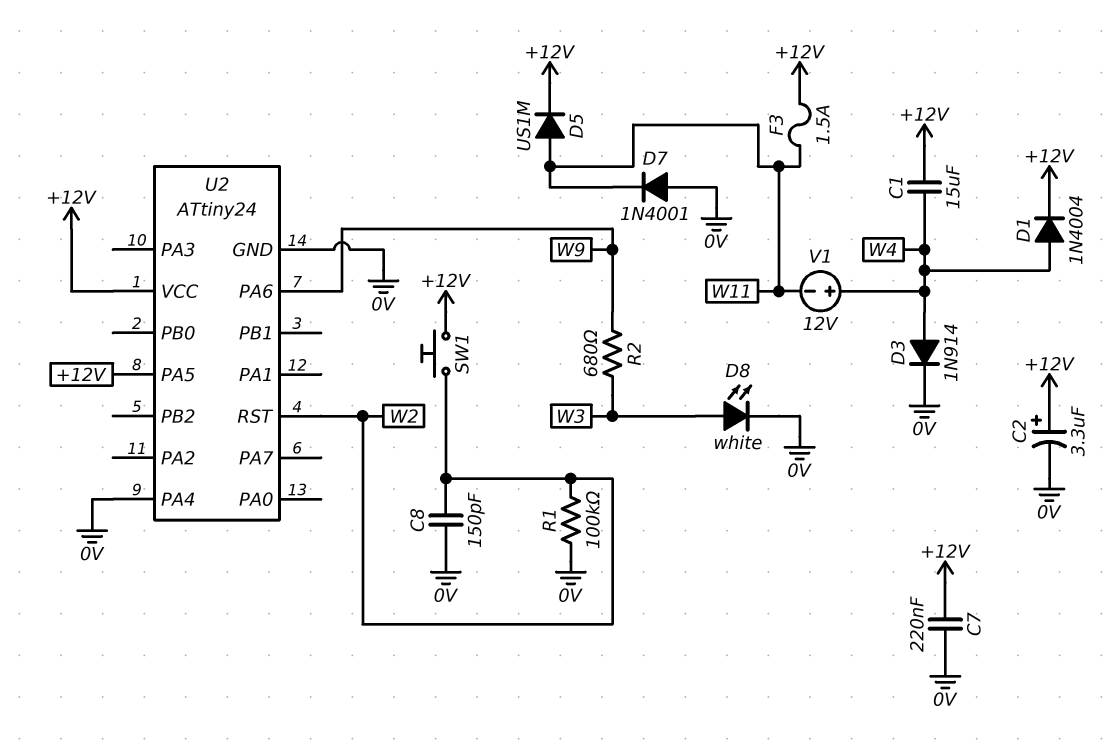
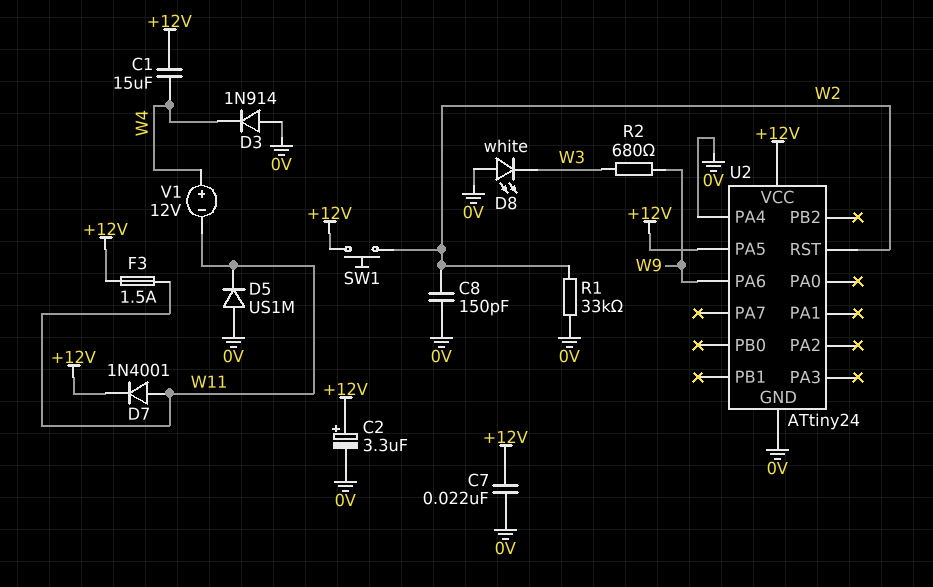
C7: 220nF (+12V, 0V) -> 22nF (+12V, 0V)
D1: diode 1N4004 (A W4, K +12V) -> none
D3: diode 1N914 (A W4, K 0V) -> diode 1N914 (A 0V, K W4)
D5: diode US1M (A W11, K +12V) -> diode US1M (A 0V, K W11)
D7: diode 1N4001 (A 0V, K W11) -> diode 1N4001 (A W11, K +12V)
D8: LED white (A W3, K 0V) -> LED white (A 0V, K W3)
R1: 100k (0V, W2) -> 33k (0V, W2)

